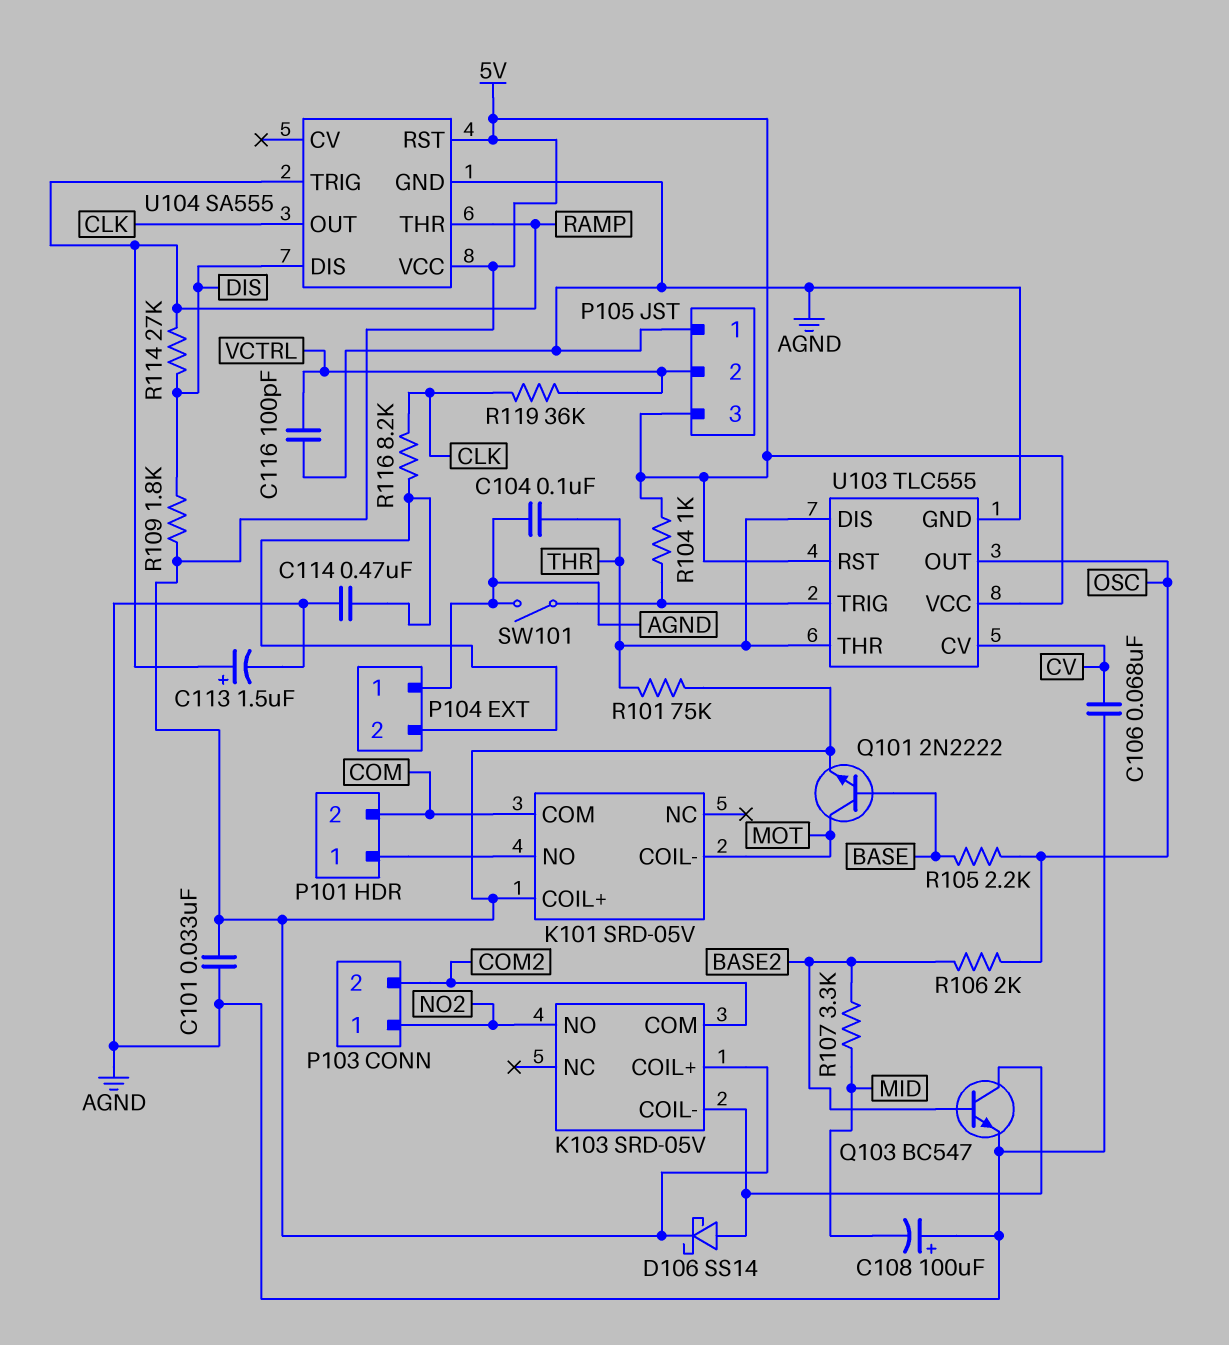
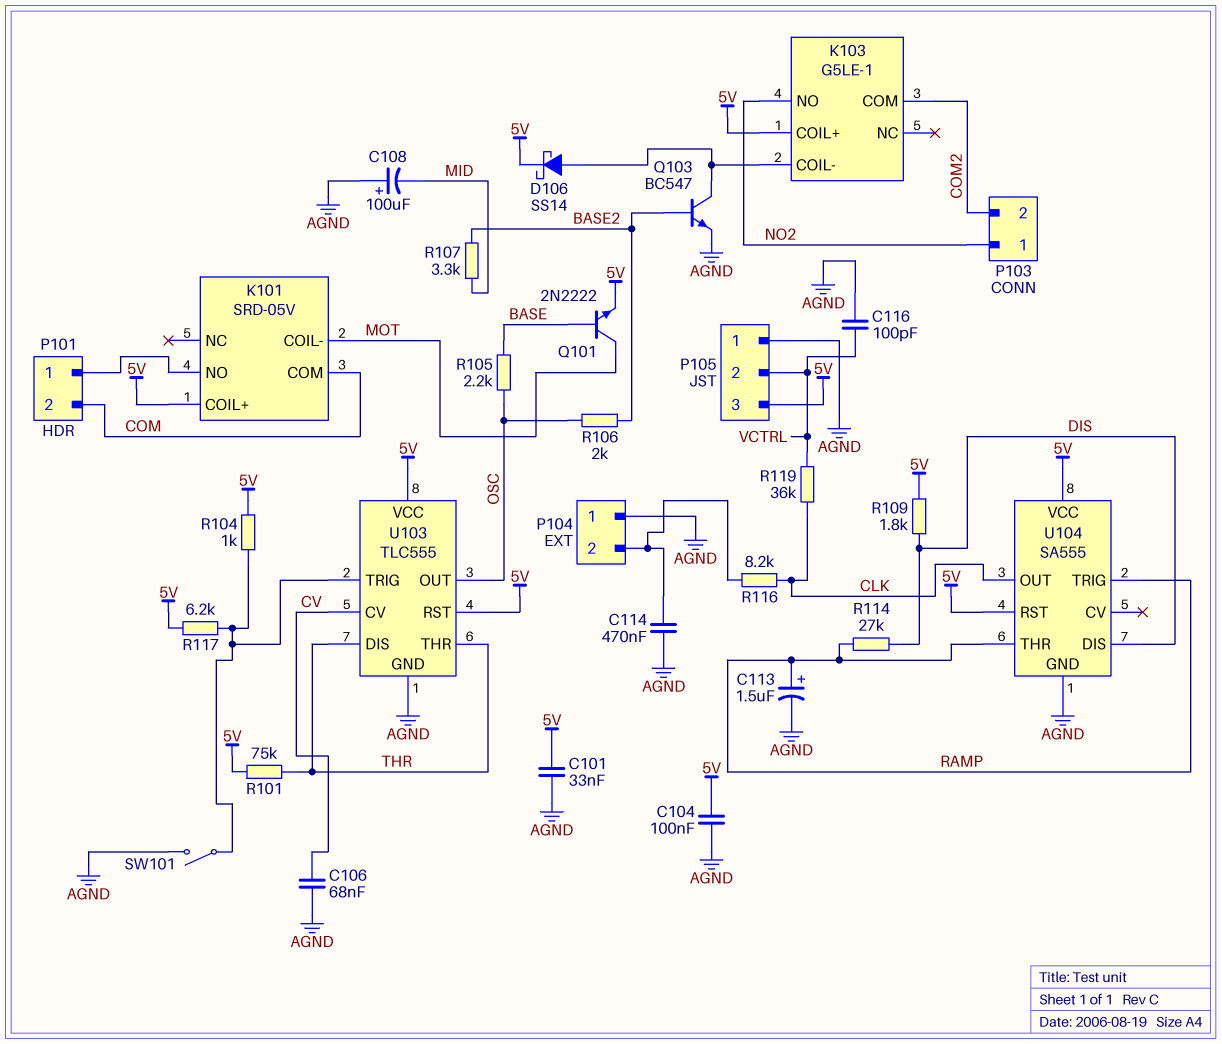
C104: 100nF (AGND, THR) -> 100nF (5V, AGND)
K103: SRD-05V -> G5LE-1
R117: none -> 6.2k (5V, U103/TRIG)

